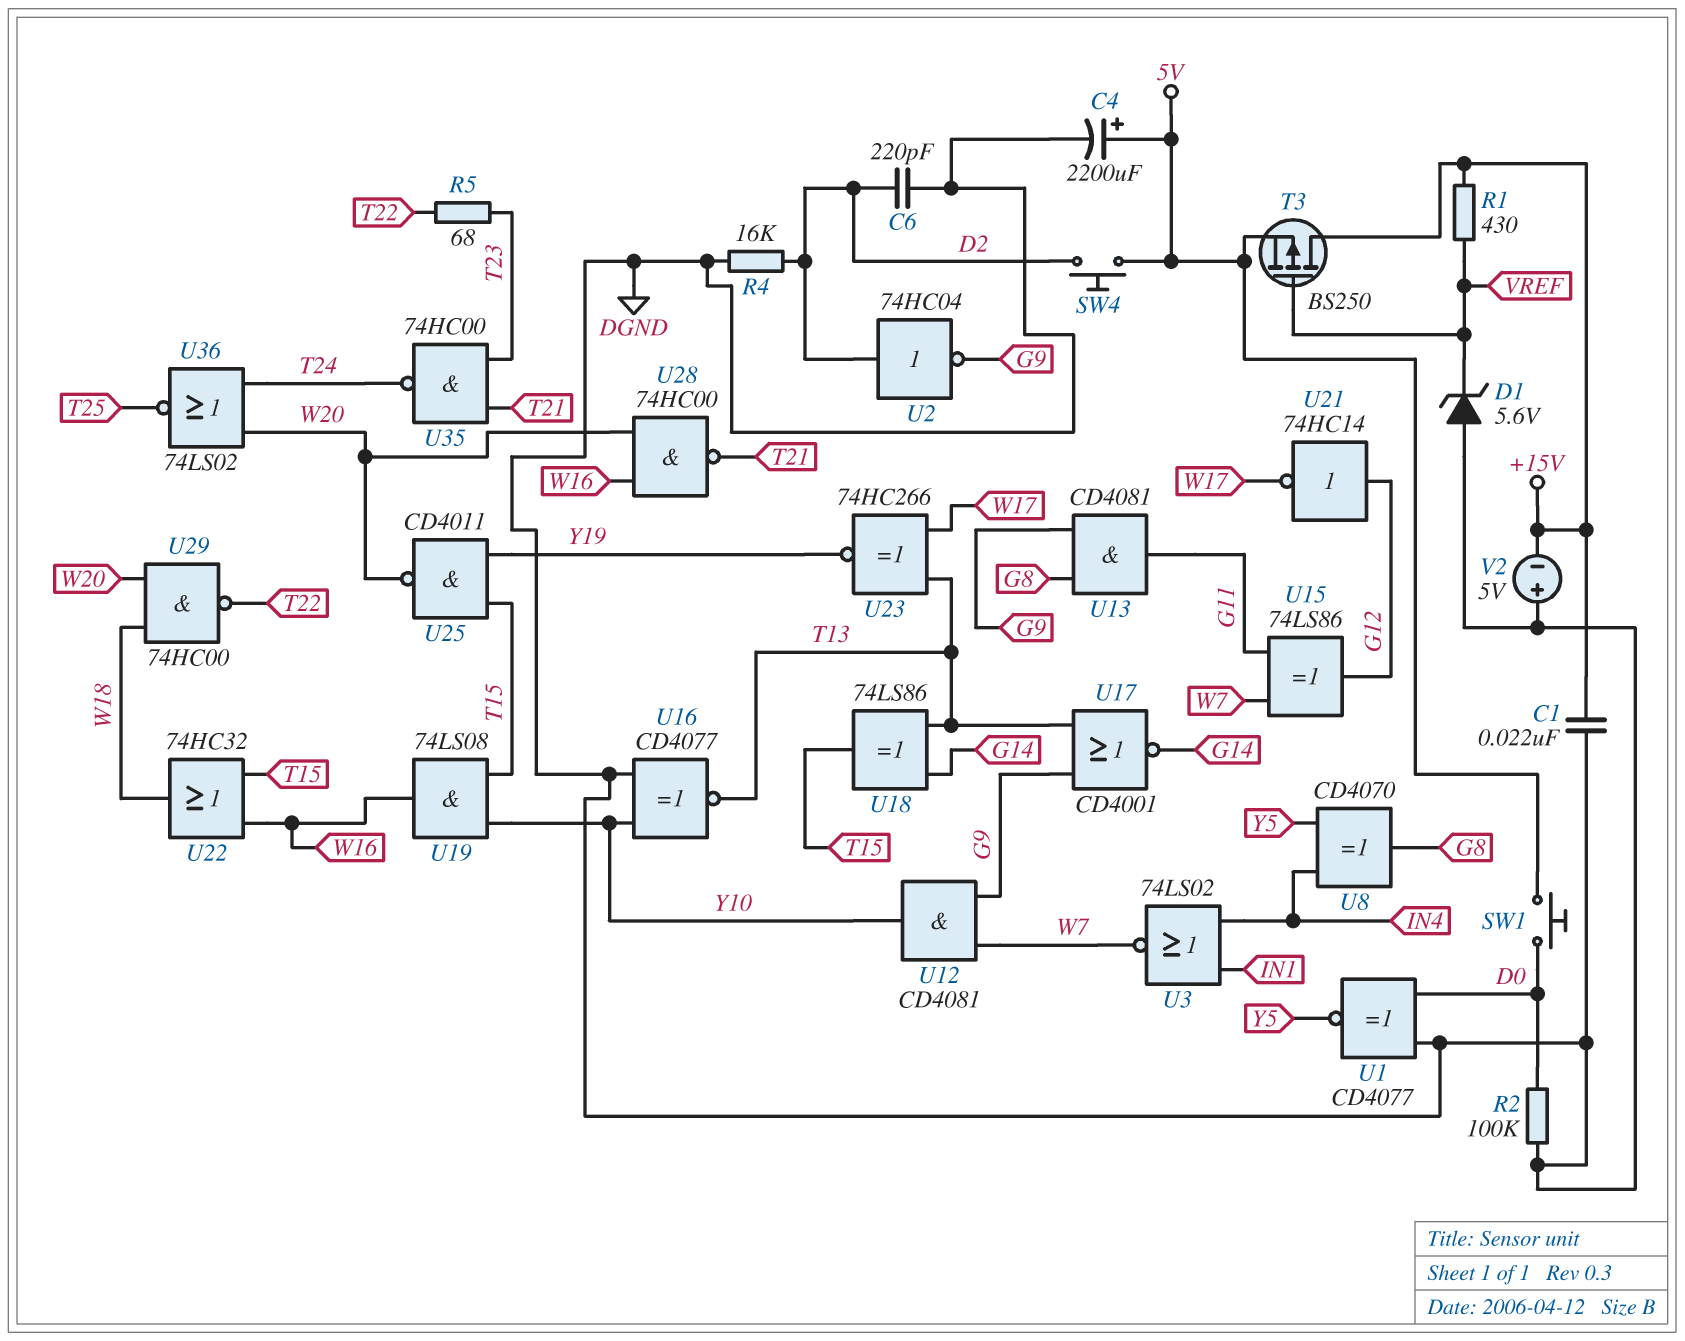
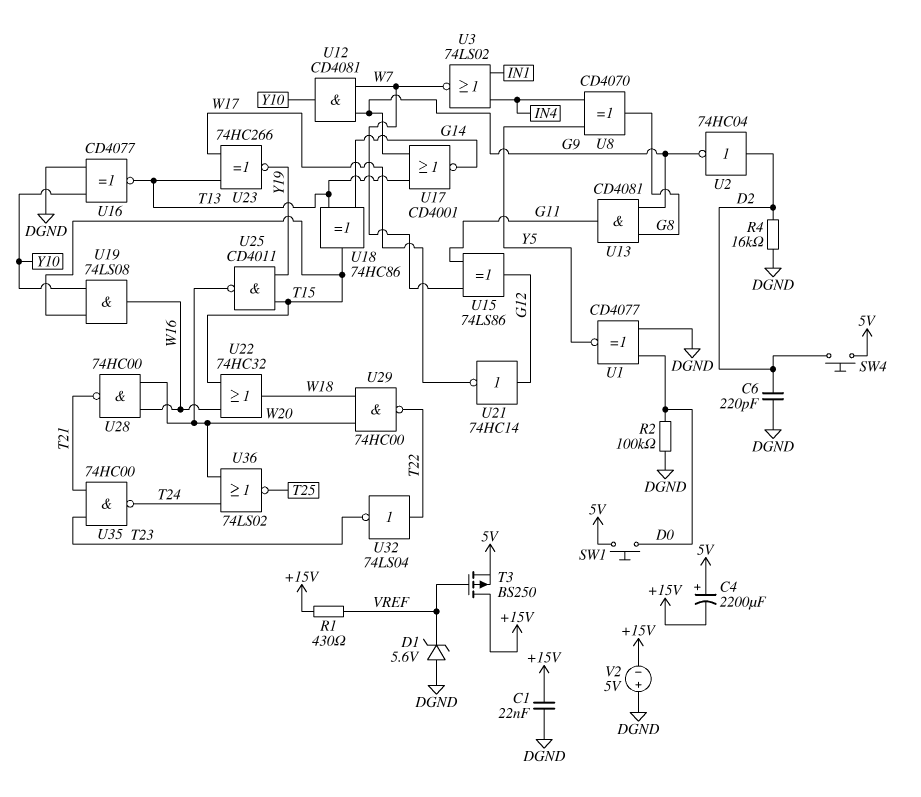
C4: 2200uF (plus 5V, minus DGND) -> 2200uF (plus 5V, minus +15V)
R5: 68 (T22, T23) -> none
U18: XOR 74LS86 (in G14, in T13, out T15) -> XOR 74HC86 (in G14, in T13, out T15)
U32: none -> NOT 74LS04 (in T22, out T23)

